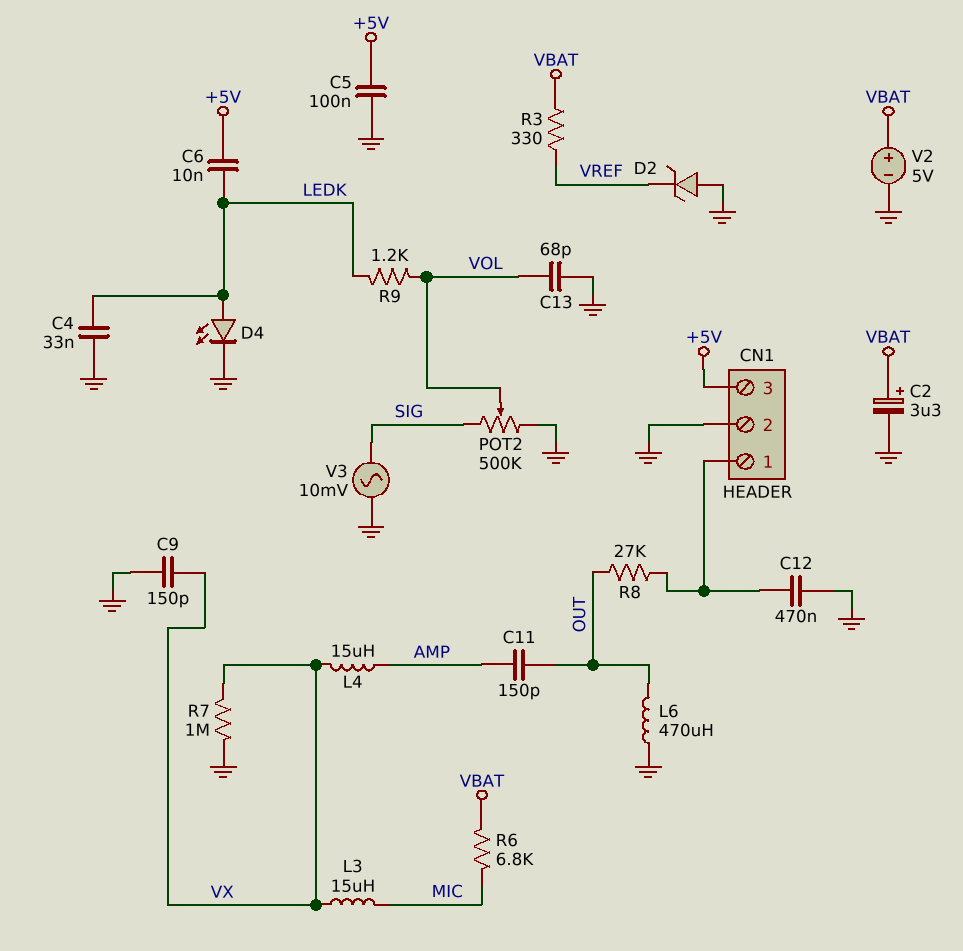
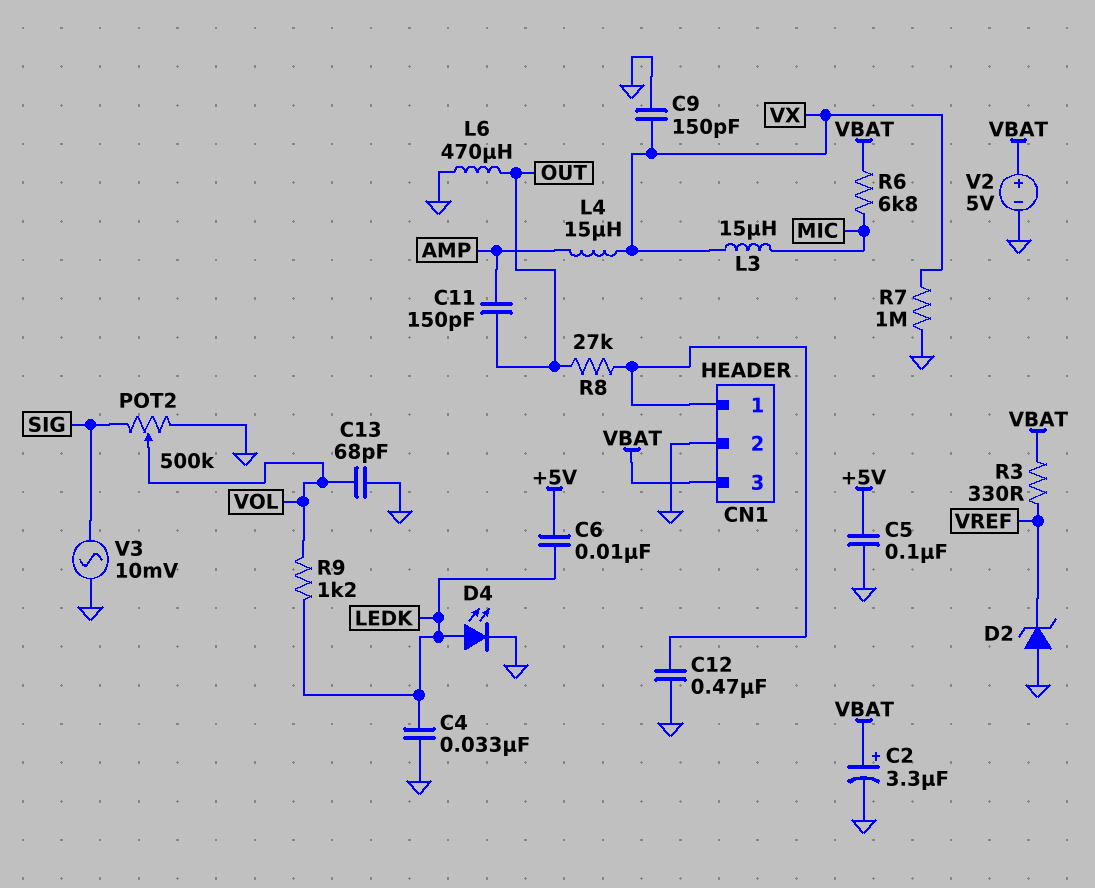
CN1 pin 3: +5V -> VBAT

